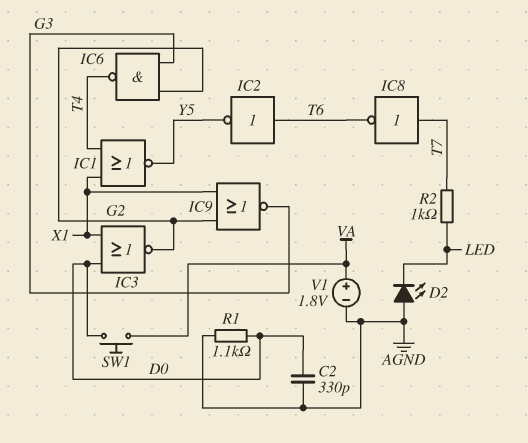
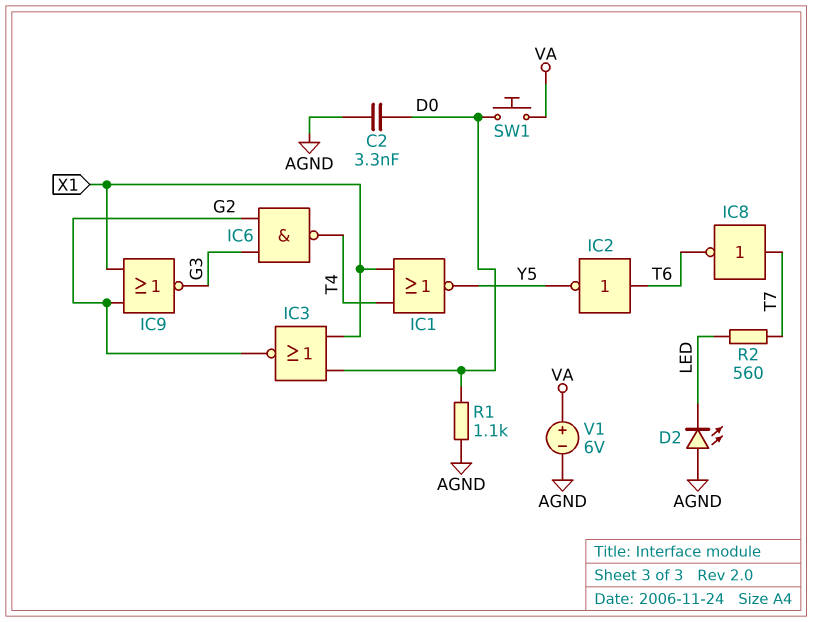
C2: 330pF (AGND, D0) -> 3.3nF (AGND, D0)
R2: 1k (LED, T7) -> 560 (LED, T7)
V1: 1.8V (plus VA, minus AGND) -> 6V (plus VA, minus AGND)

